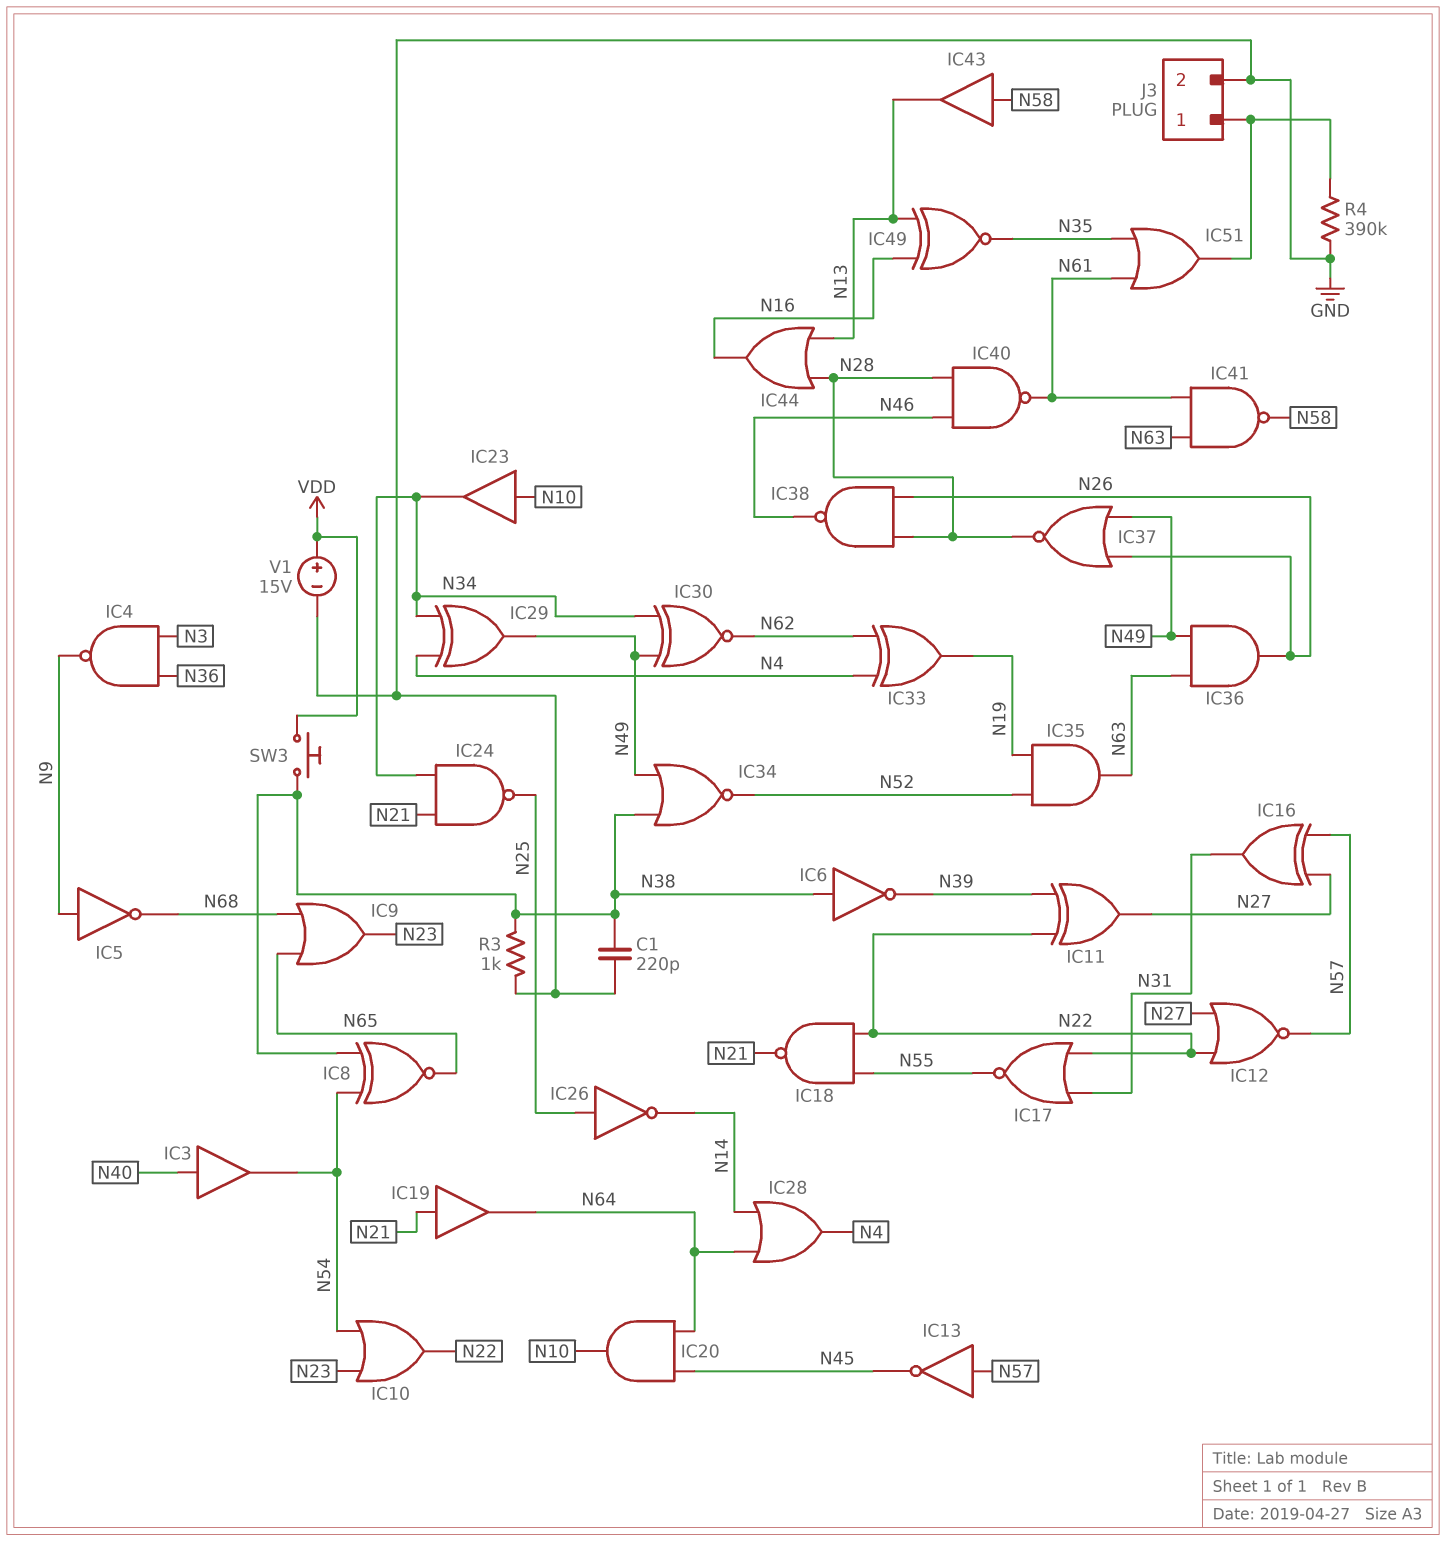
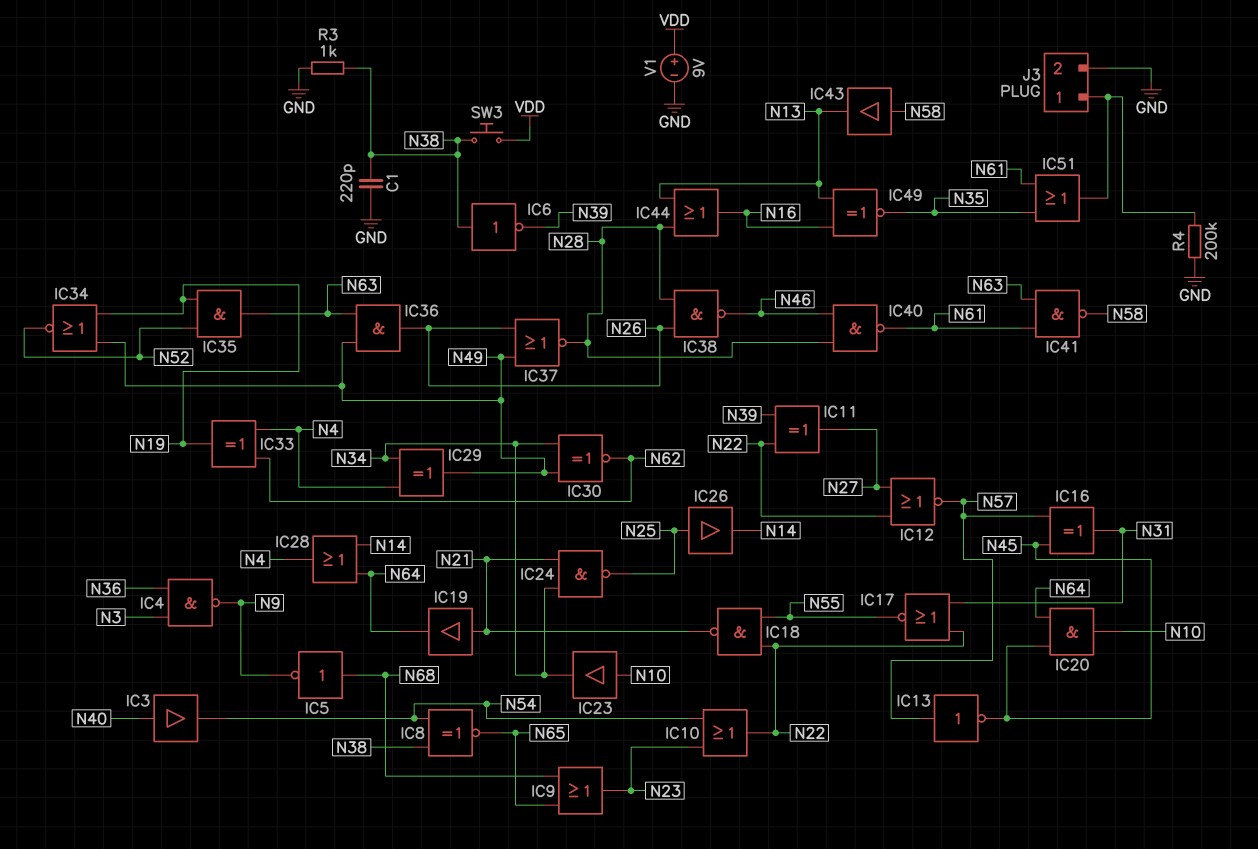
IC5: NOT (in N9, out N68) -> NOT (in N68, out N9)
IC16: XOR (in N27, in N57, out N31) -> XOR (in N45, in N57, out N31)
IC26: NOT (in N25, out N14) -> buffer (in N25, out N14)
IC34: NOR (in N38, in N49, out N52) -> NOR (in N19, in N49, out N52)
R4: 390k (GND, J3/1) -> 200k (GND, J3/1)
V1: 15V (plus VDD, minus GND) -> 9V (plus VDD, minus GND)

